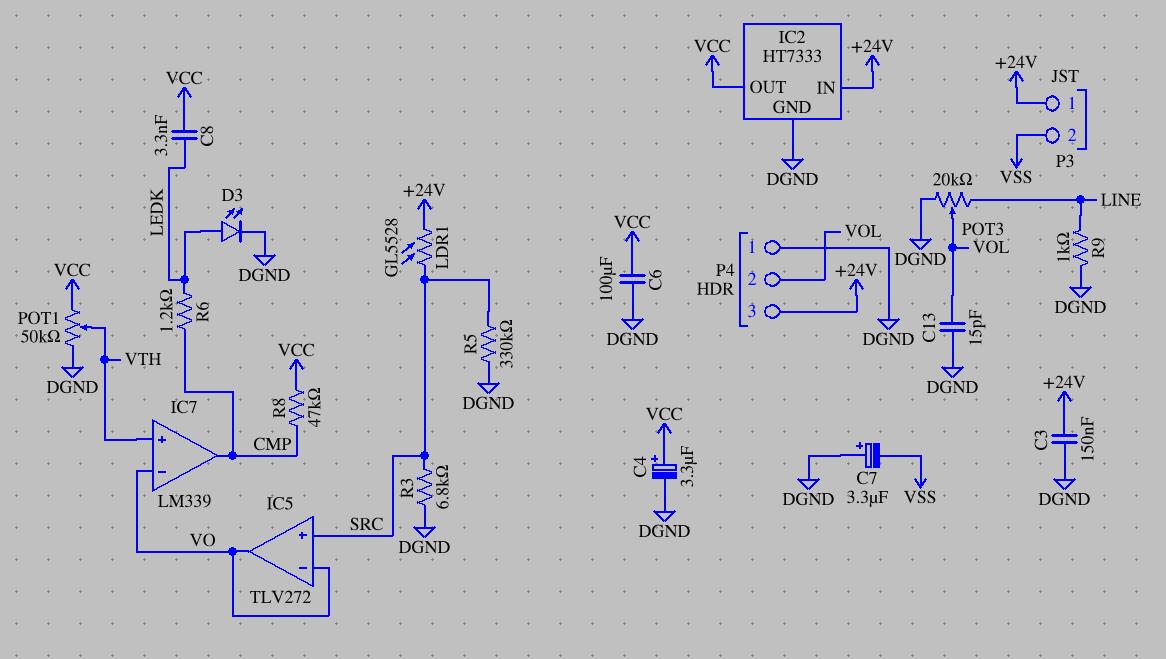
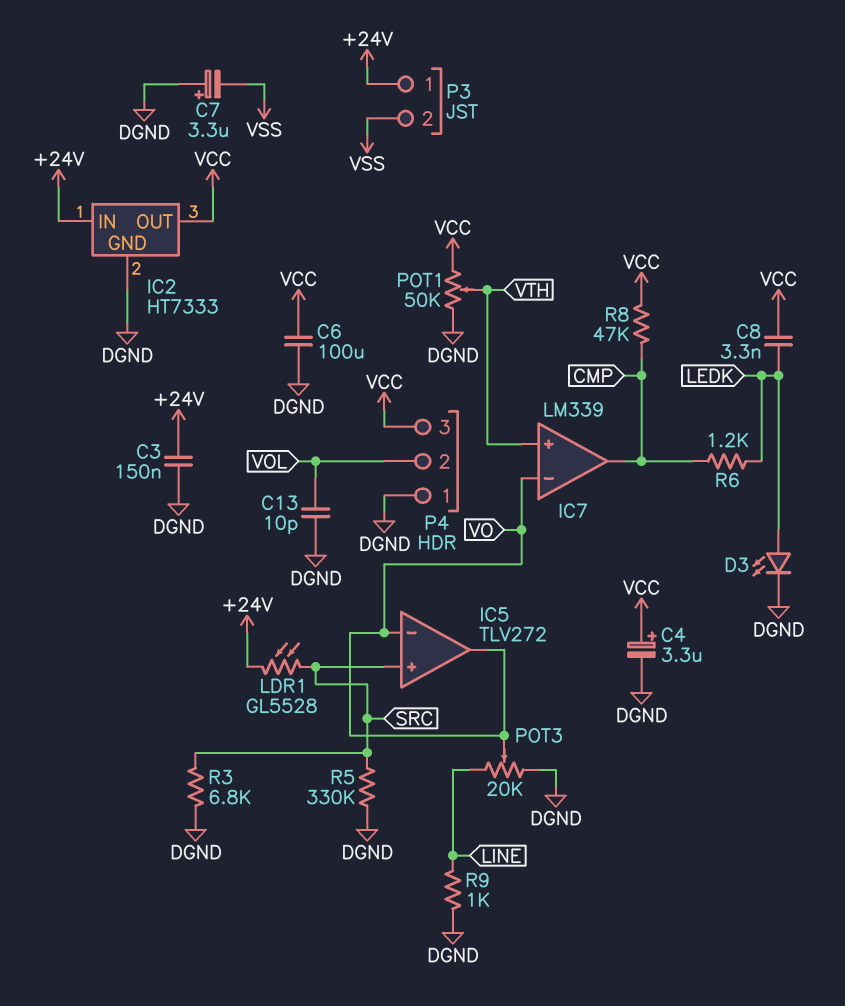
C13: 15pF (DGND, VOL) -> 10pF (DGND, VOL)
P4 pin 3: +24V -> VCC
POT3: 20k (DGND, LINE, wiper VOL) -> 20k (DGND, LINE, wiper VO)

